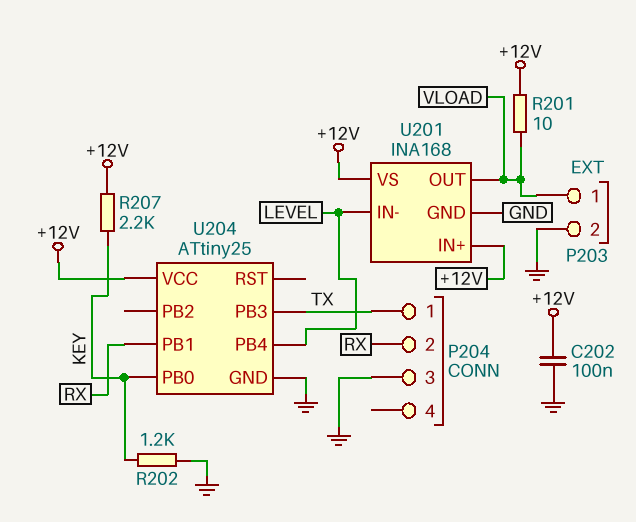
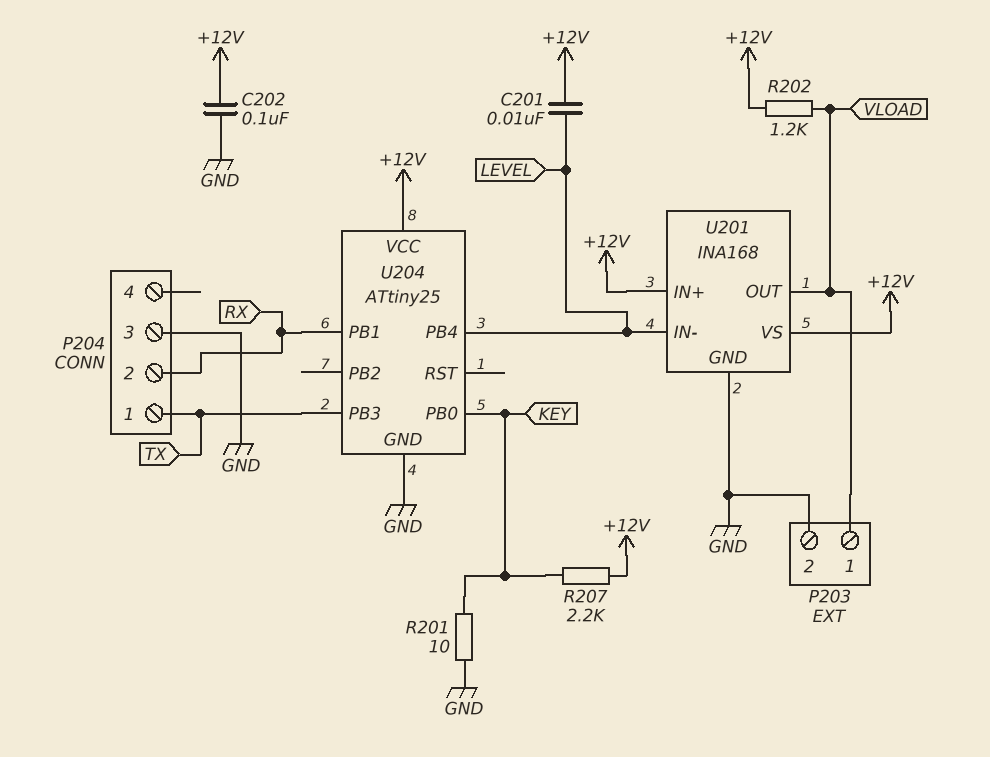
C201: none -> 10nF (+12V, LEVEL)
R201: 10 (+12V, VLOAD) -> 10 (GND, KEY)
R202: 1.2k (GND, KEY) -> 1.2k (+12V, VLOAD)

